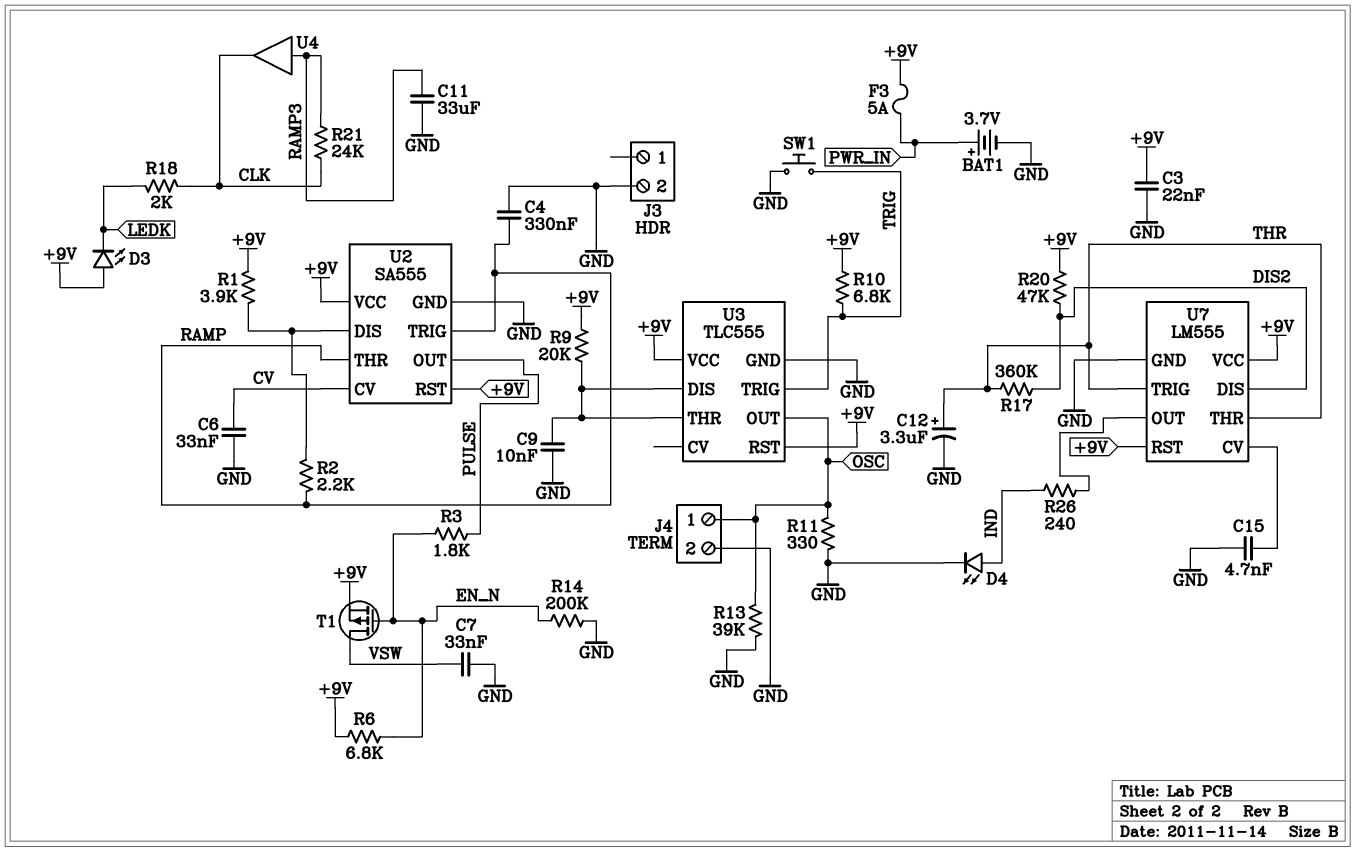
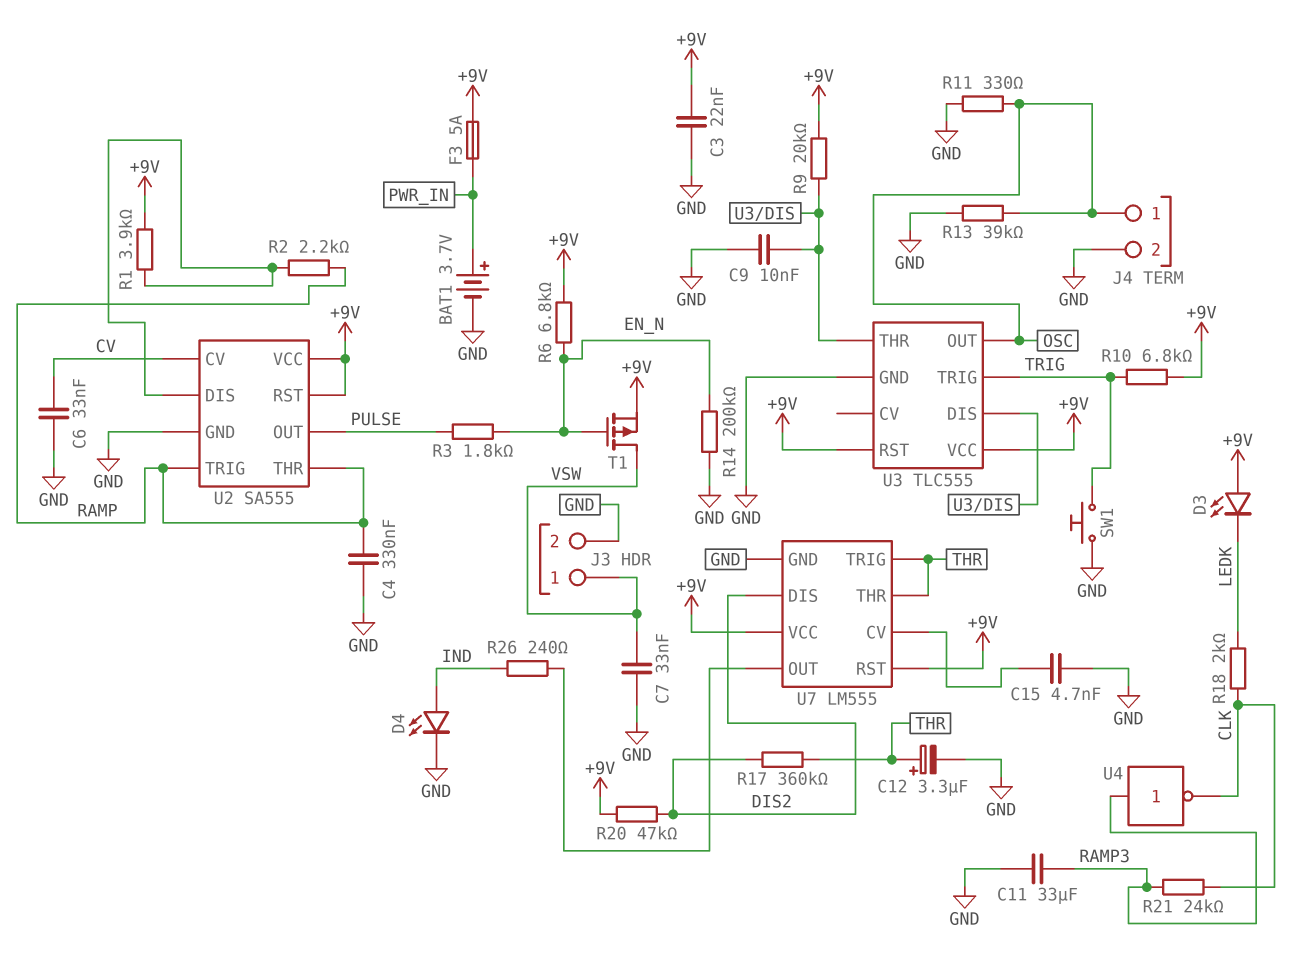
J3 pin 1: none -> VSW
U4: buffer (in RAMP3, out CLK) -> NOT (in RAMP3, out CLK)

